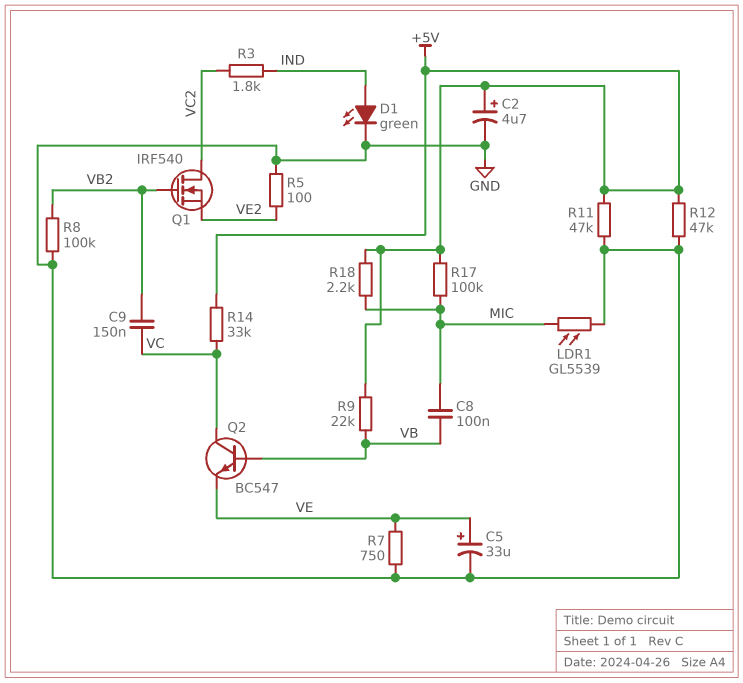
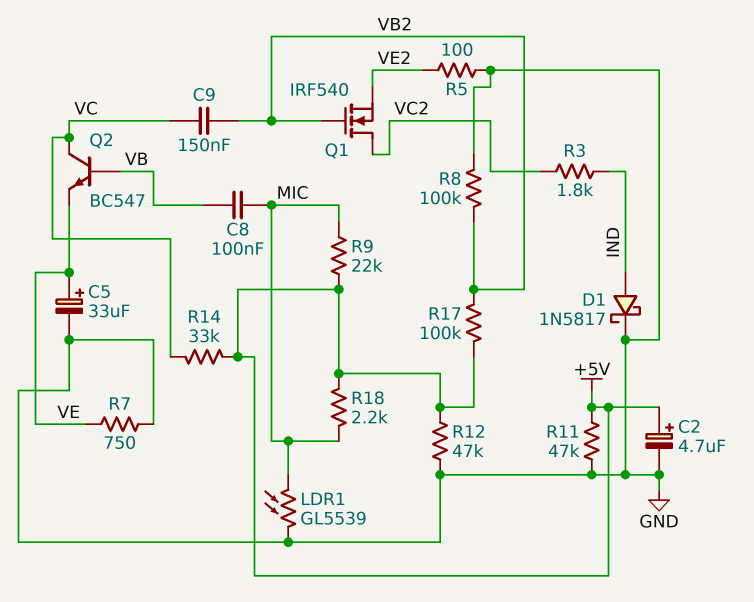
D1: LED green (A IND, K GND) -> schottky 1N5817 (A IND, K GND)
R9: 22k (+5V, VB) -> 22k (+5V, MIC)
R17: 100k (+5V, MIC) -> 100k (+5V, VB2)

